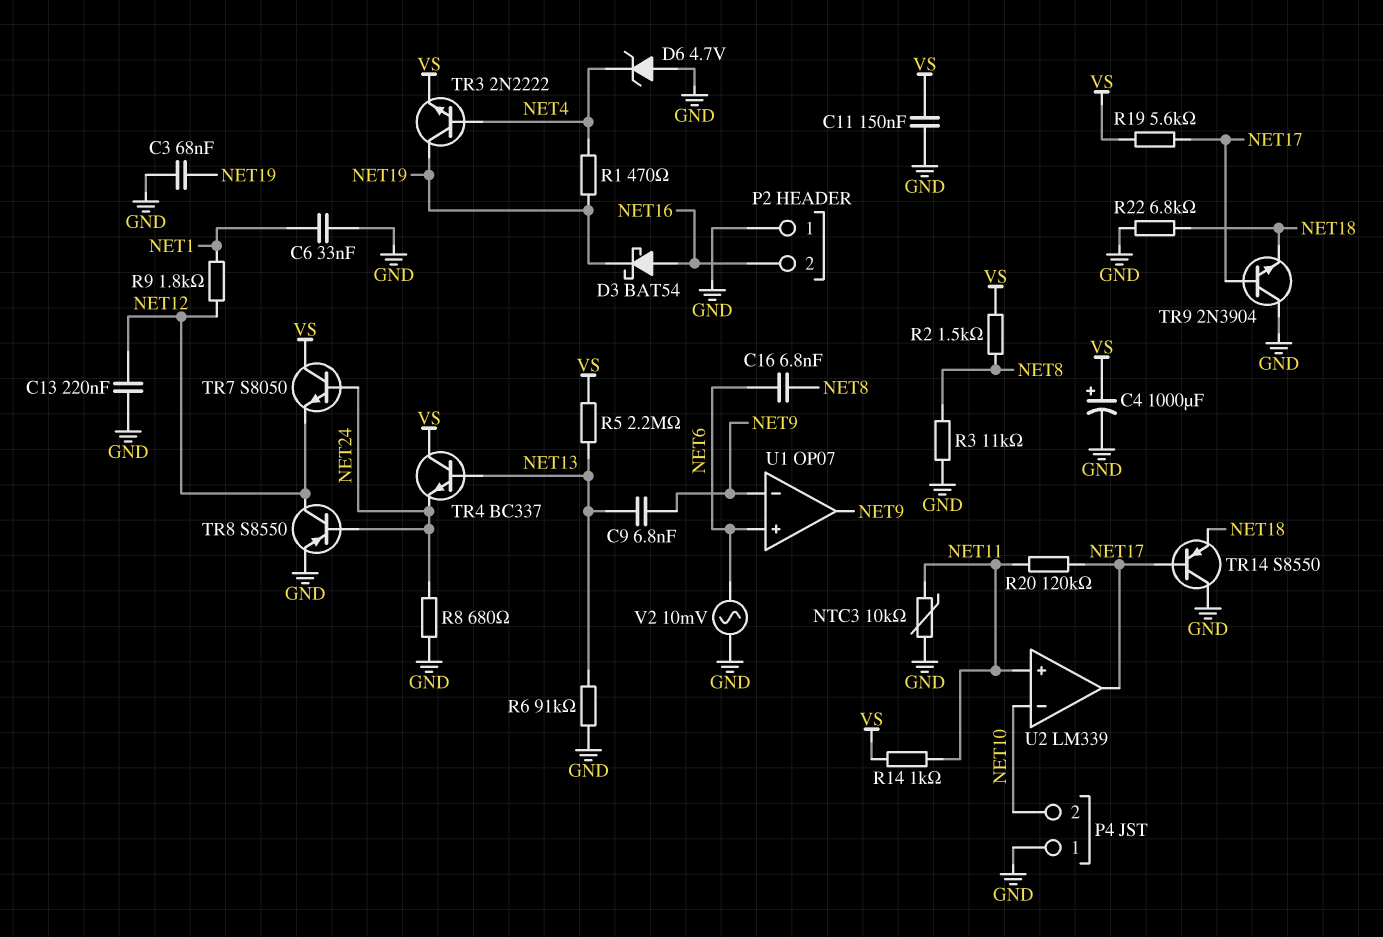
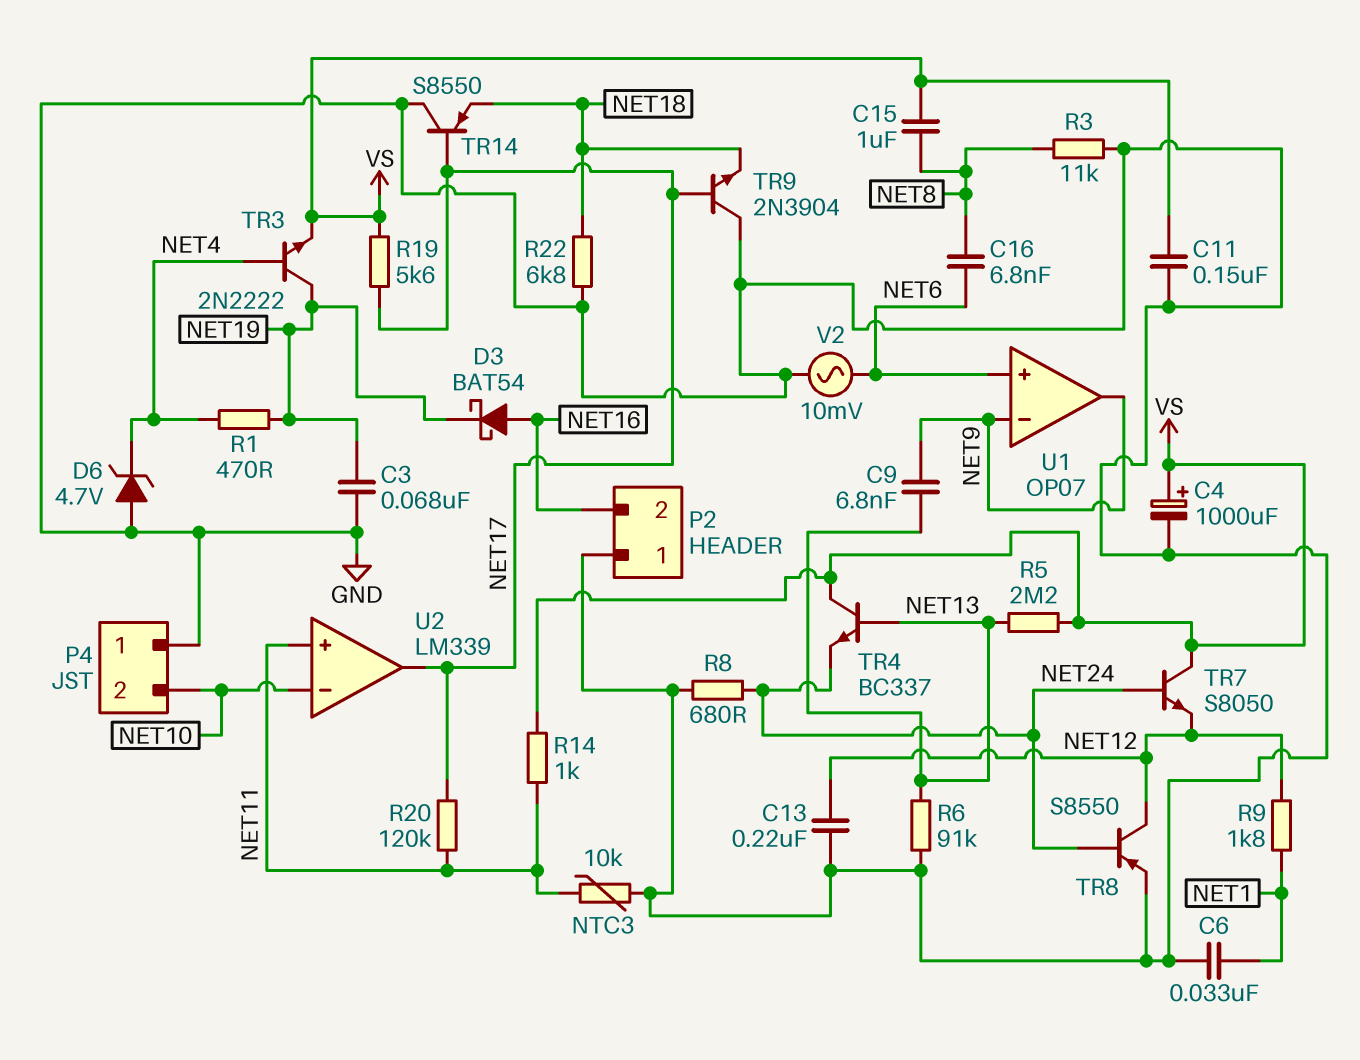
C15: none -> 1uF (NET8, VS)
R2: 1.5k (NET8, VS) -> none

